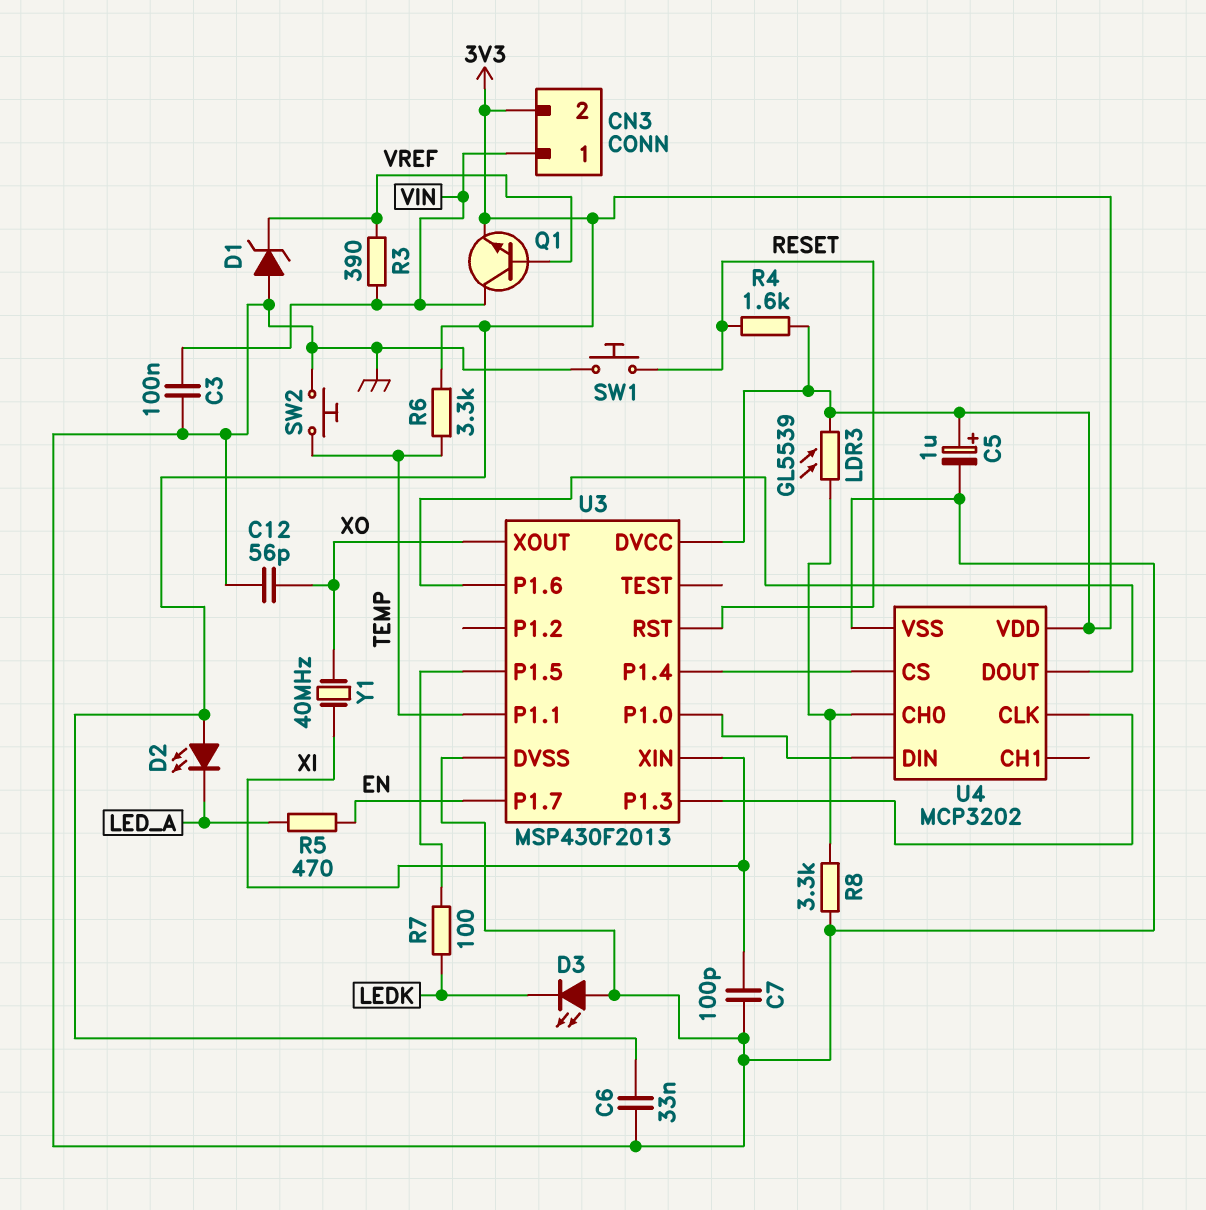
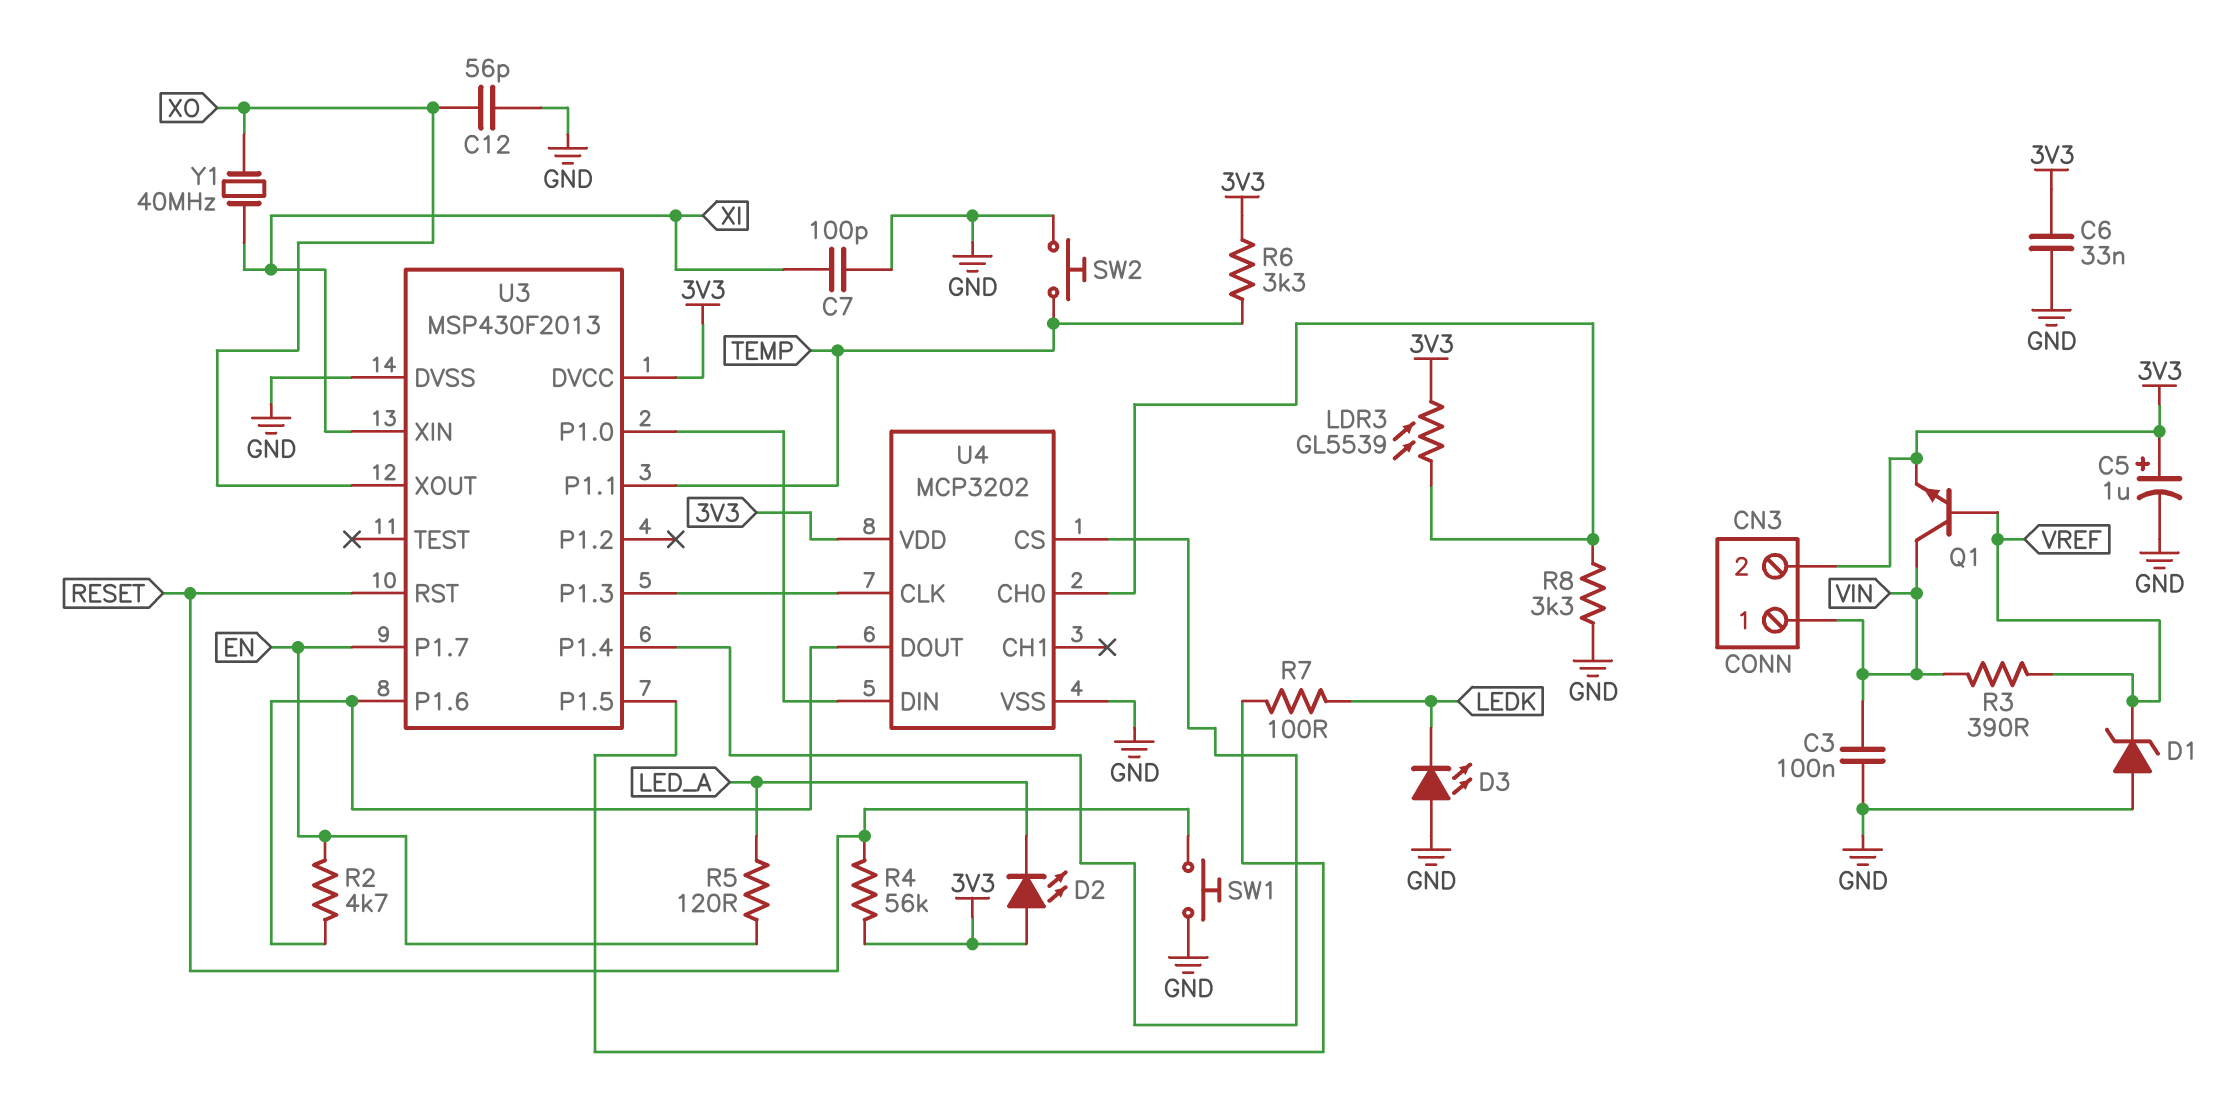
R2: none -> 4.7k (EN, U3/P1.6)
R4: 1.6k (3V3, RESET) -> 56k (3V3, RESET)
R5: 470 (EN, LED_A) -> 120 (EN, LED_A)

